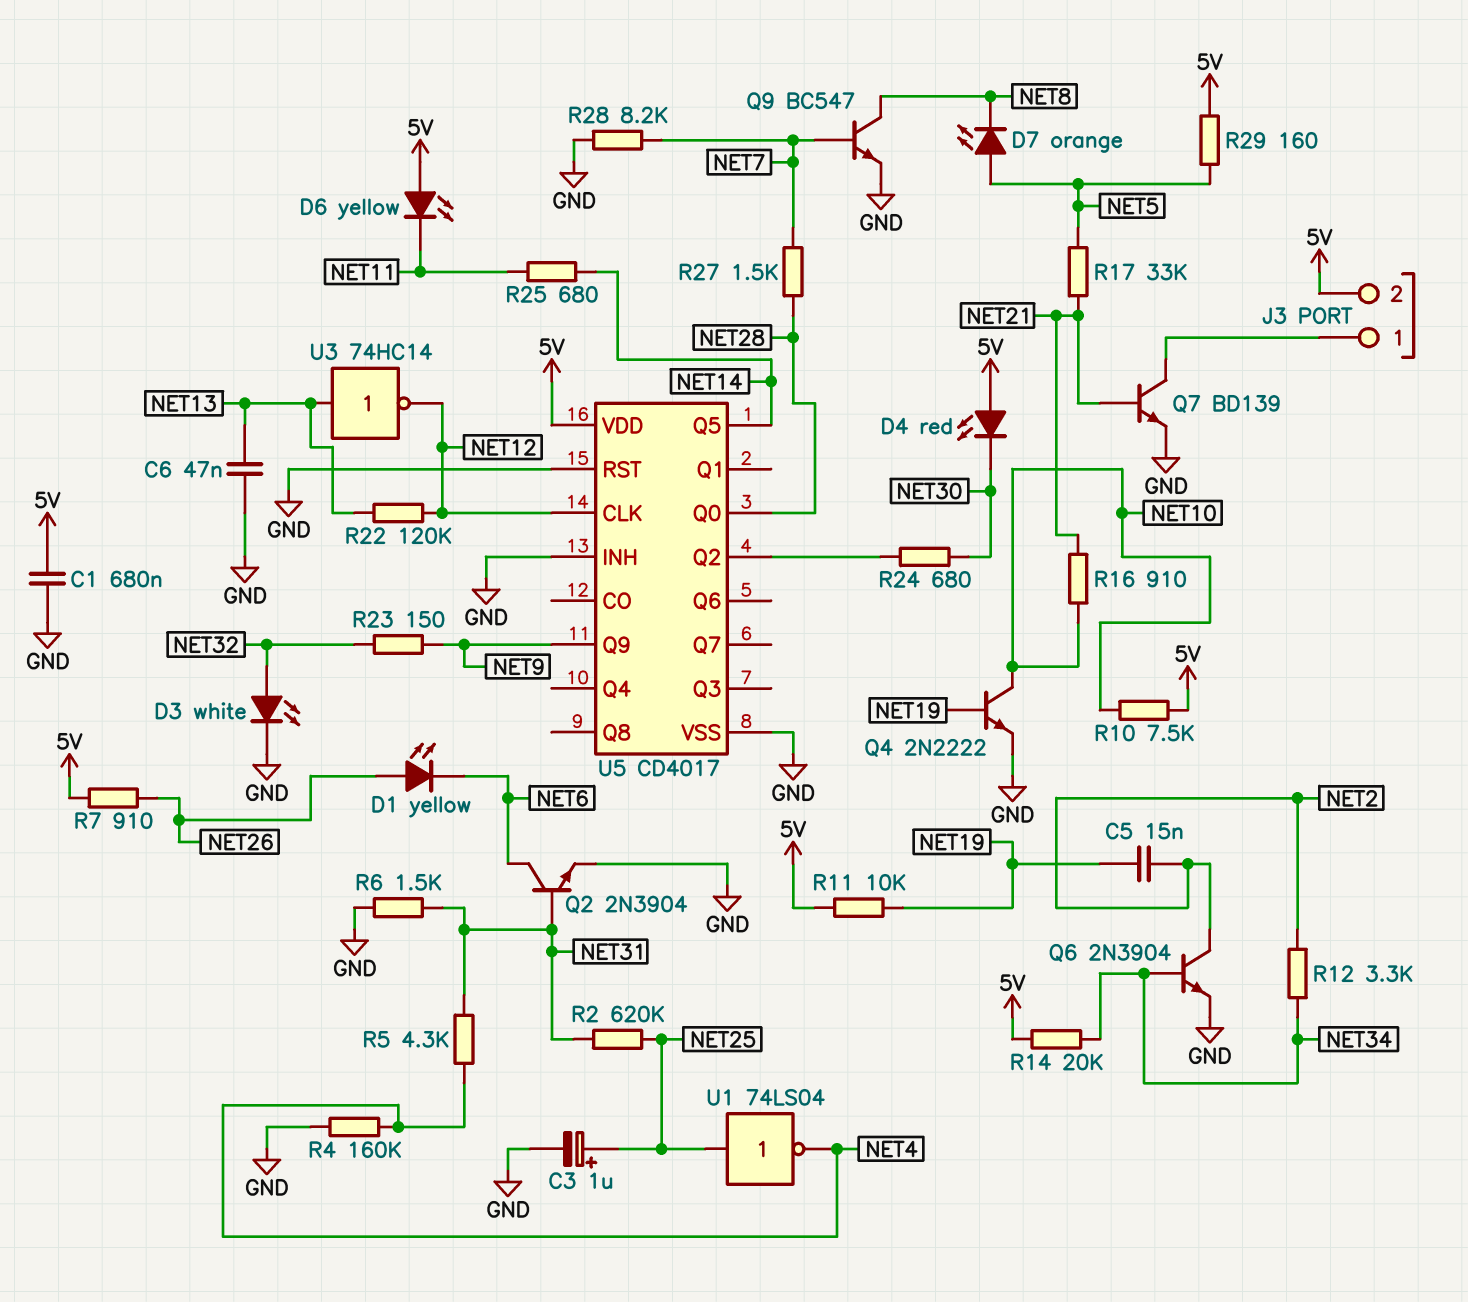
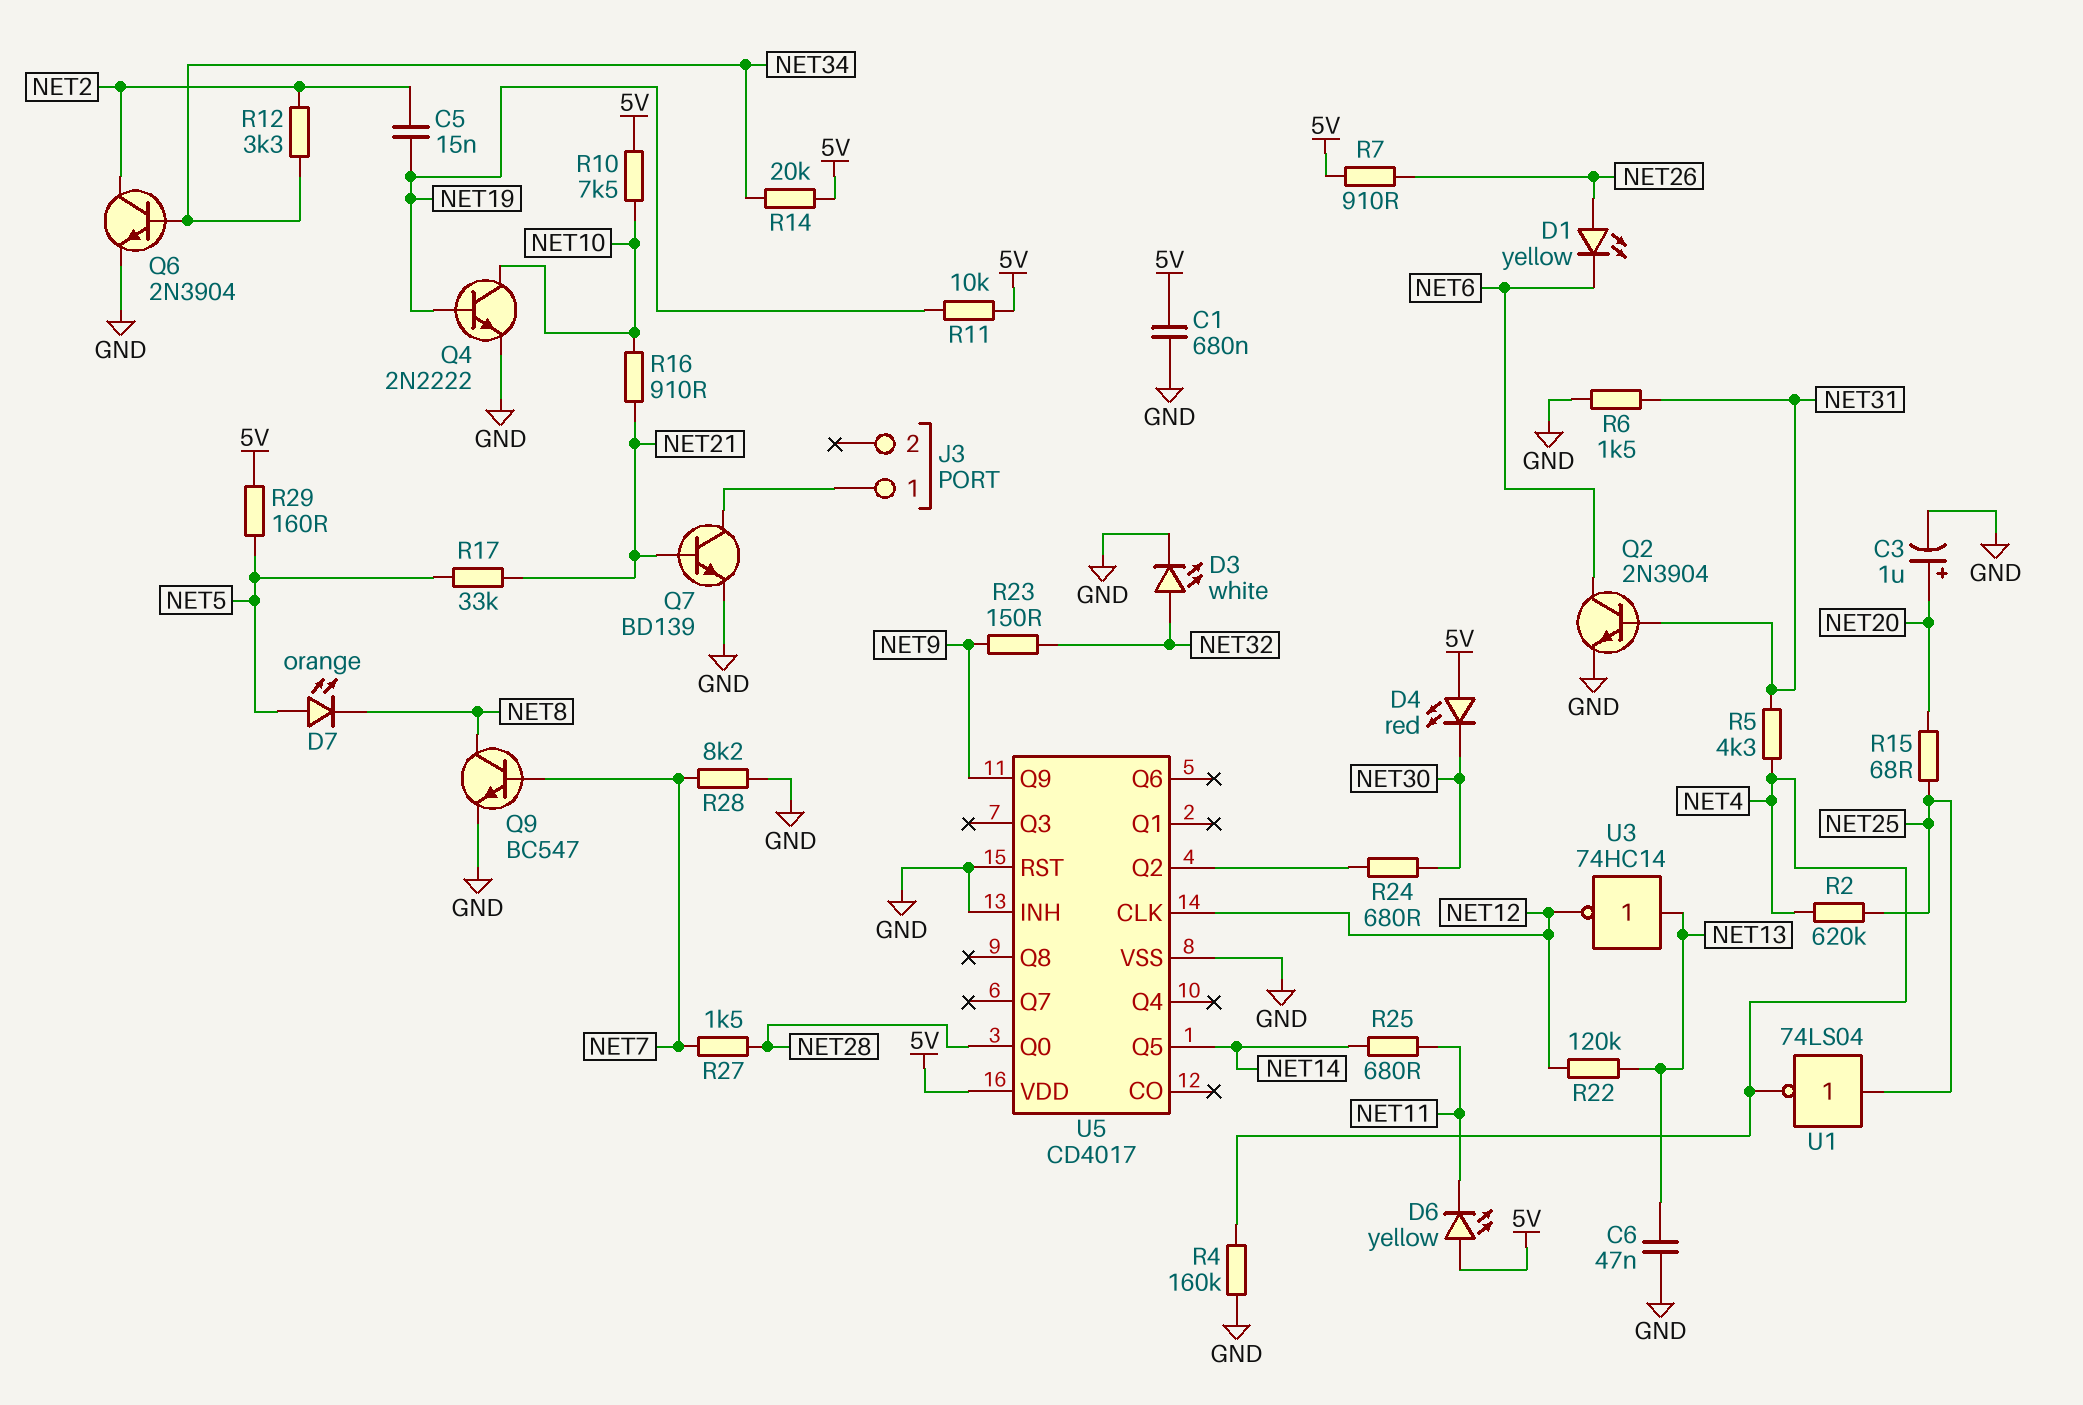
C3: 1uF (plus NET25, minus GND) -> 1uF (plus NET20, minus GND)
J3 pin 2: 5V -> none
R2: 620k (NET25, NET31) -> 620k (NET4, NET25)
R15: none -> 68 (NET20, NET25)

